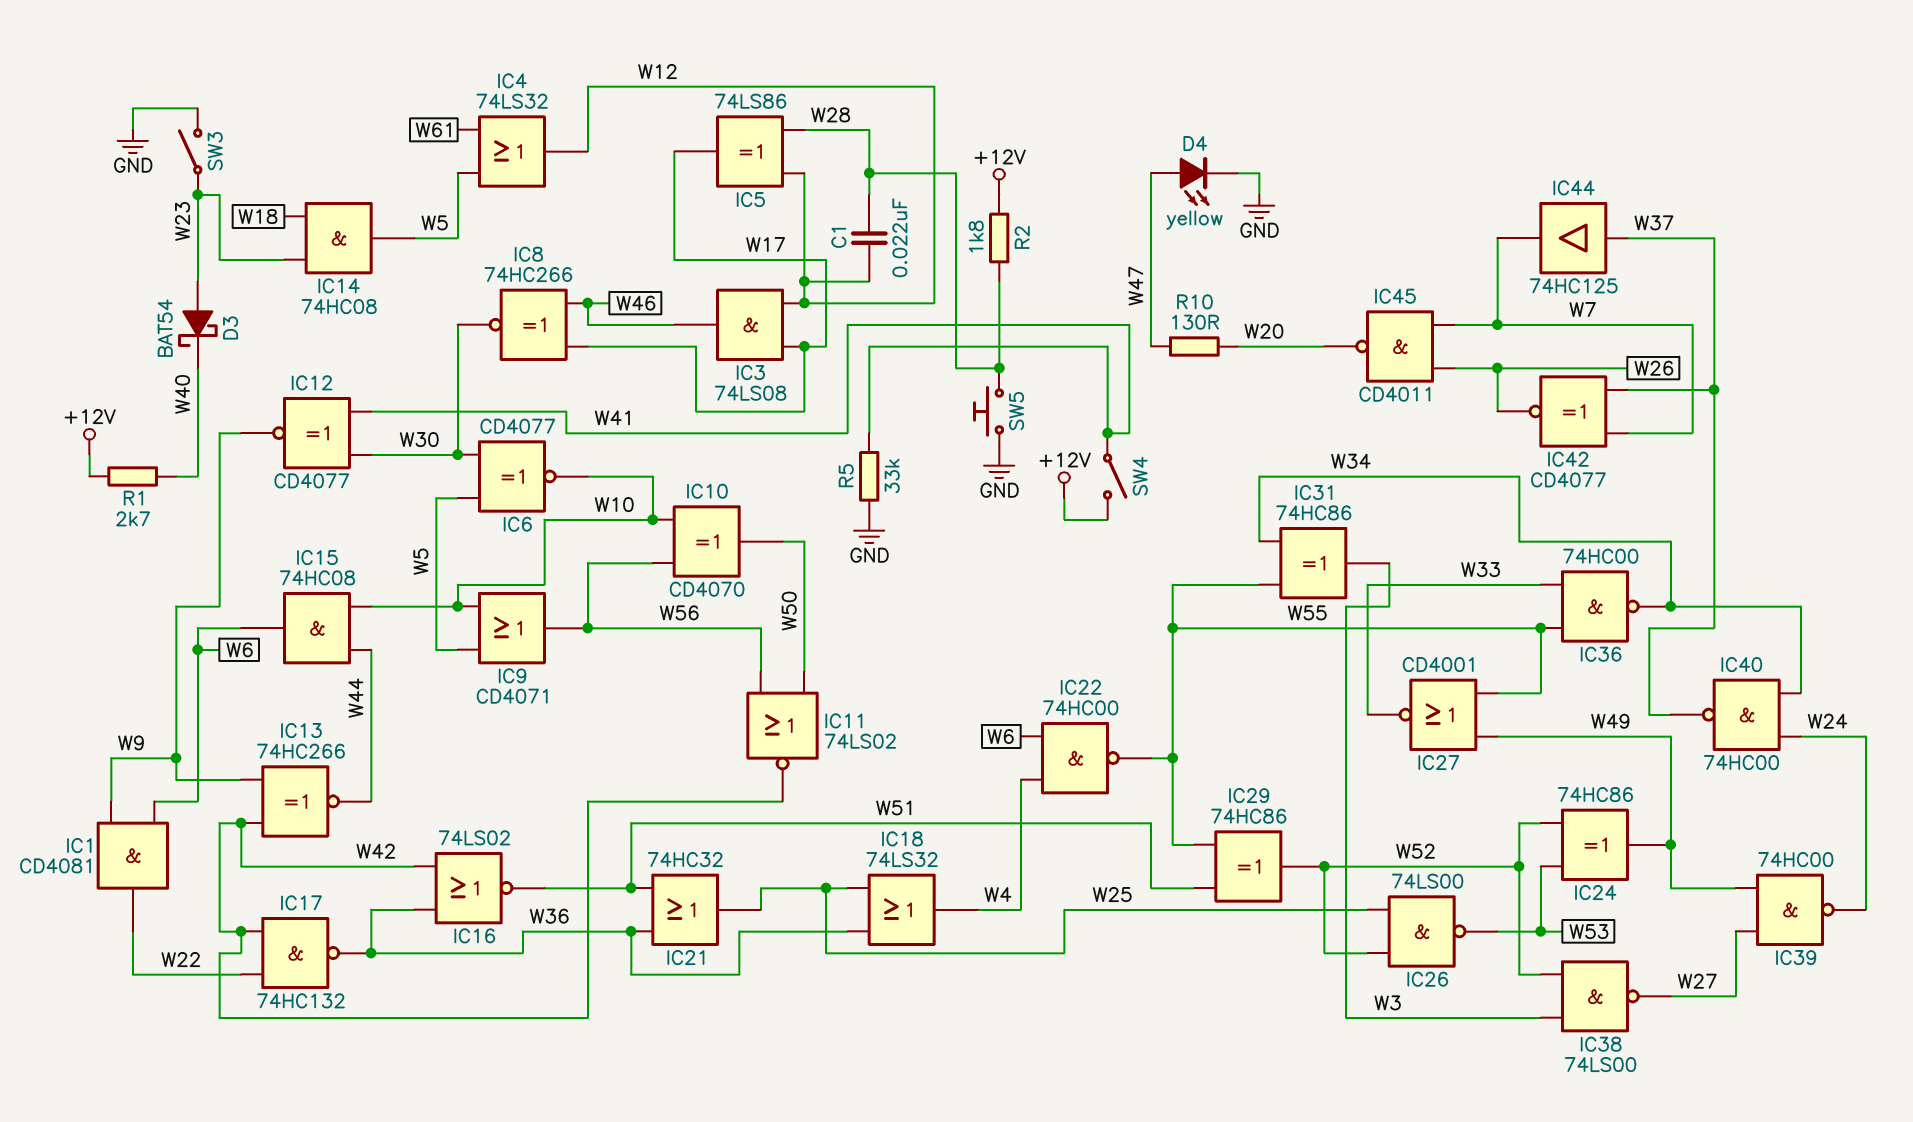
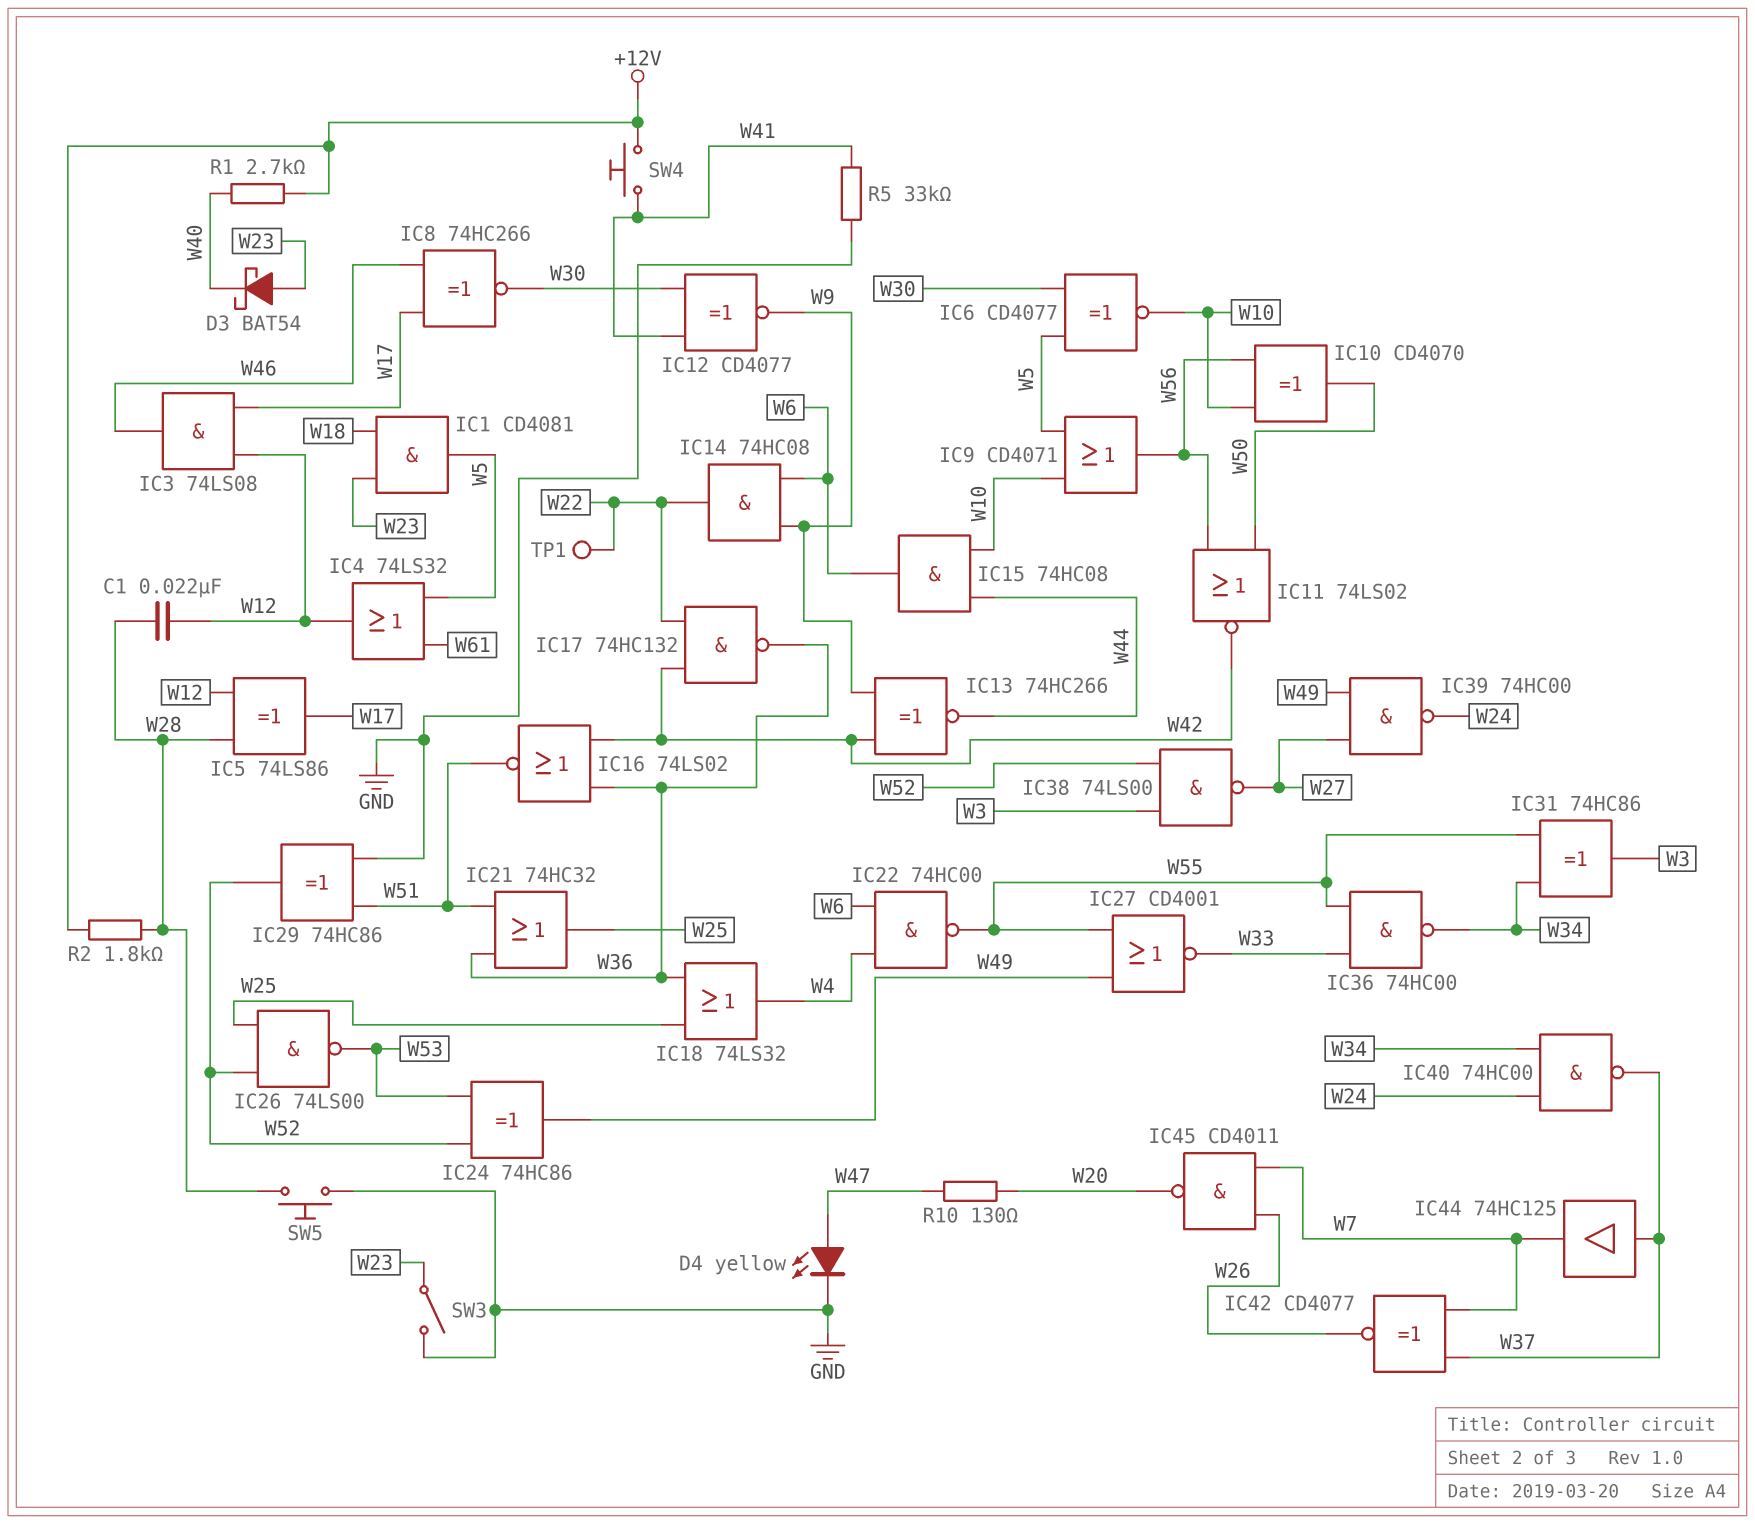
IC1: AND CD4081 (in W6, in W9, out W22) -> AND CD4081 (in W18, in W23, out W5)
IC14: AND 74HC08 (in W18, in W23, out W5) -> AND 74HC08 (in W6, in W9, out W22)
IC29: XOR 74HC86 (in W51, in W55, out W52) -> XOR 74HC86 (in GND, in W51, out W52)
SW4: switch (+12V, W41) -> button (+12V, W41)
TP1: none -> test point (W22)

